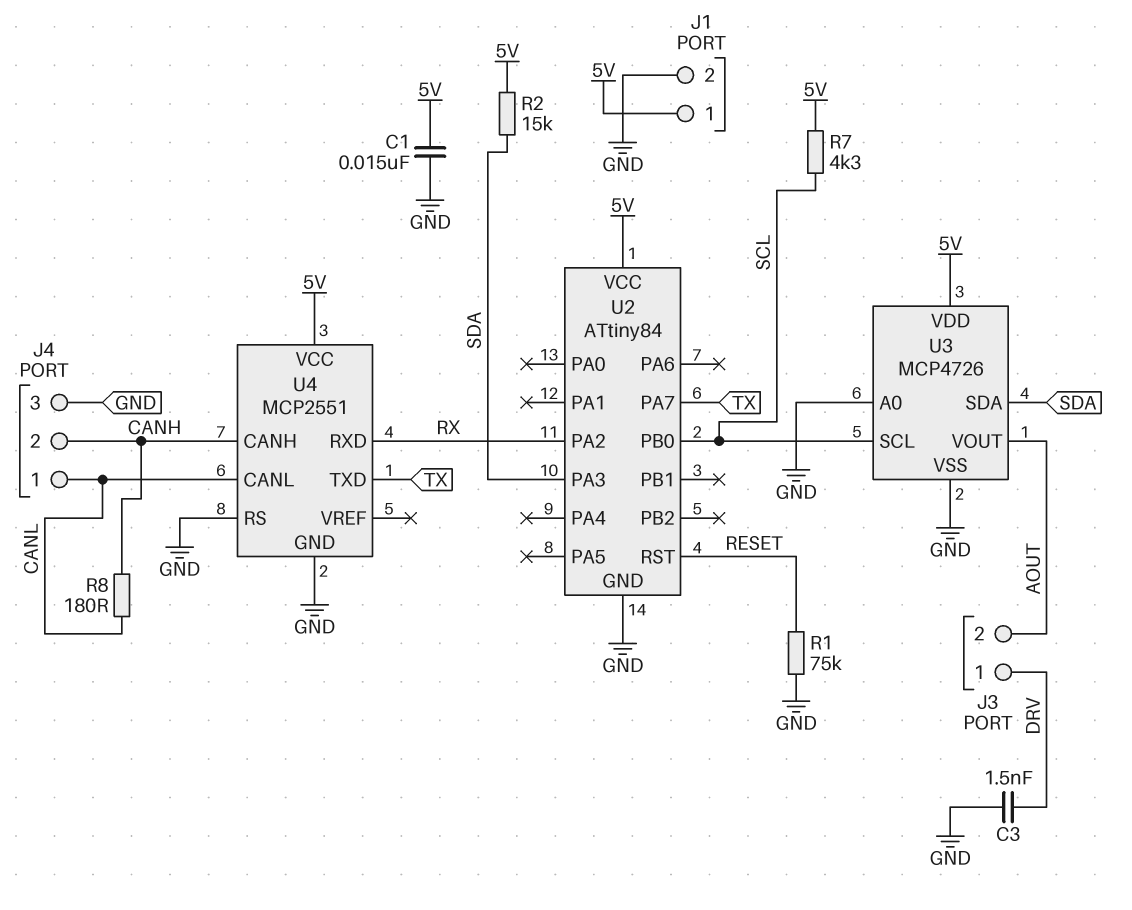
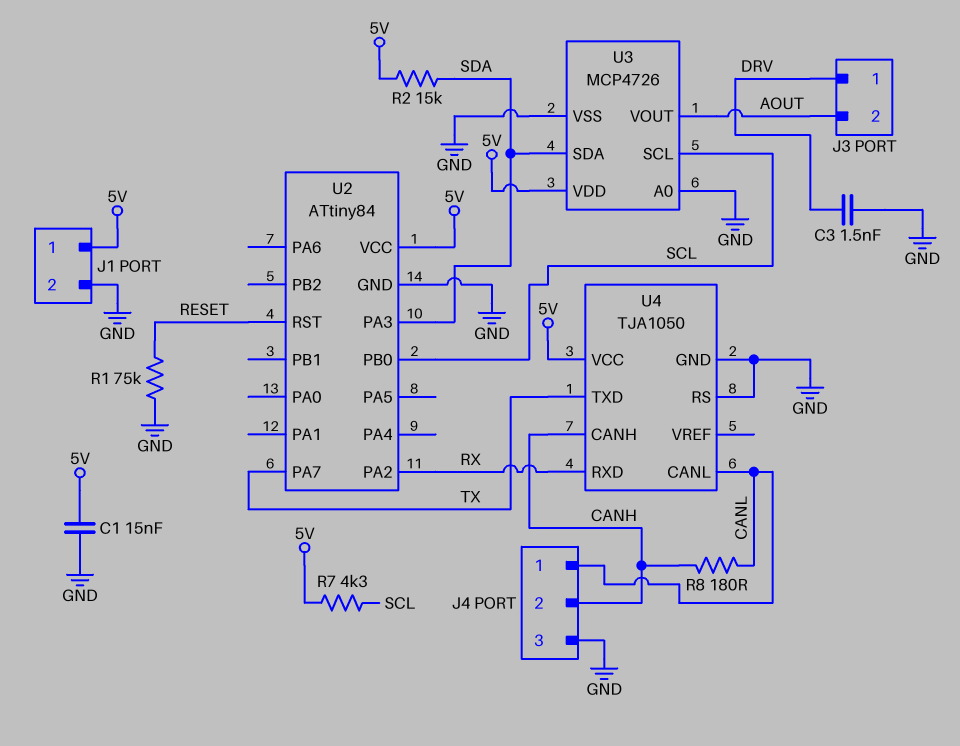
U4: MCP2551 -> TJA1050

